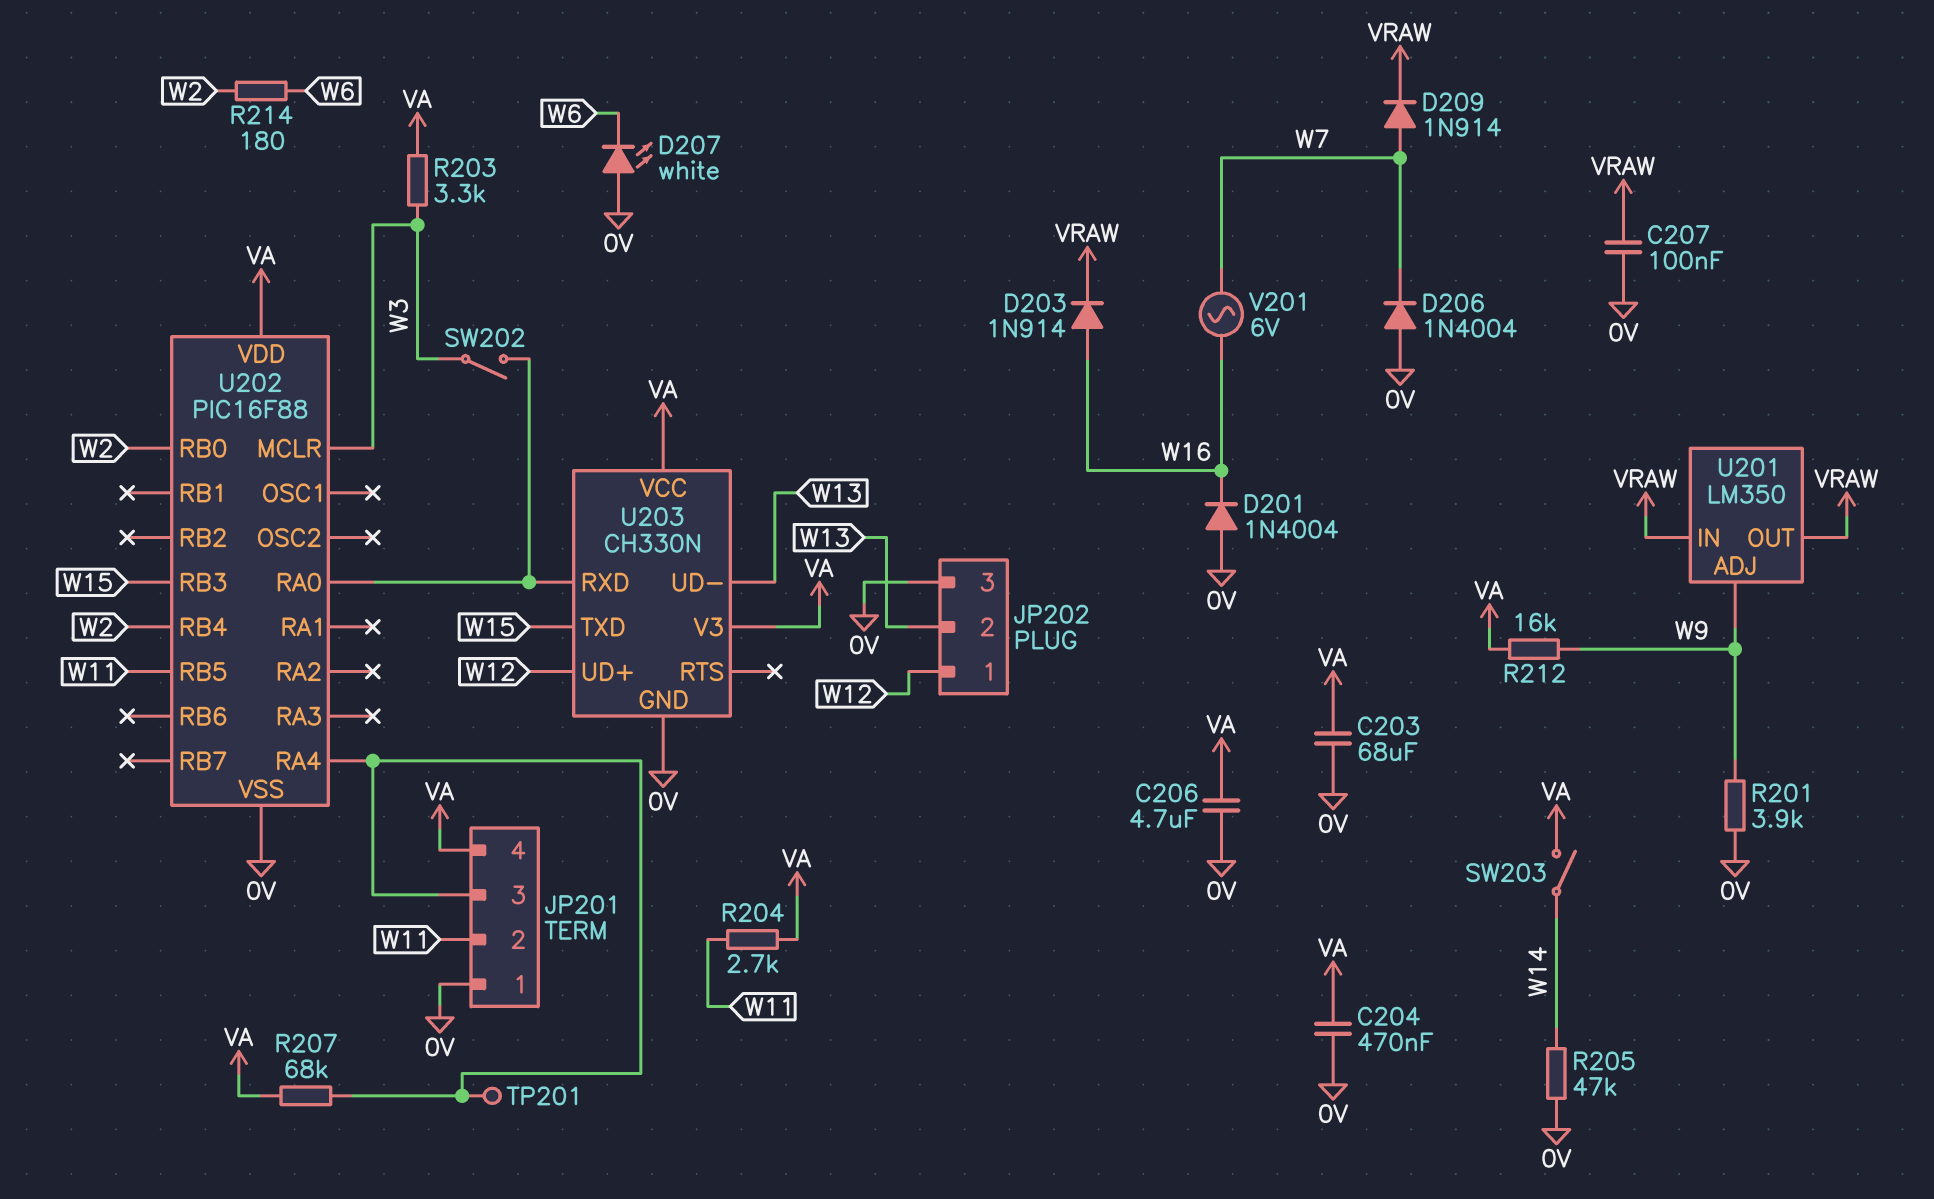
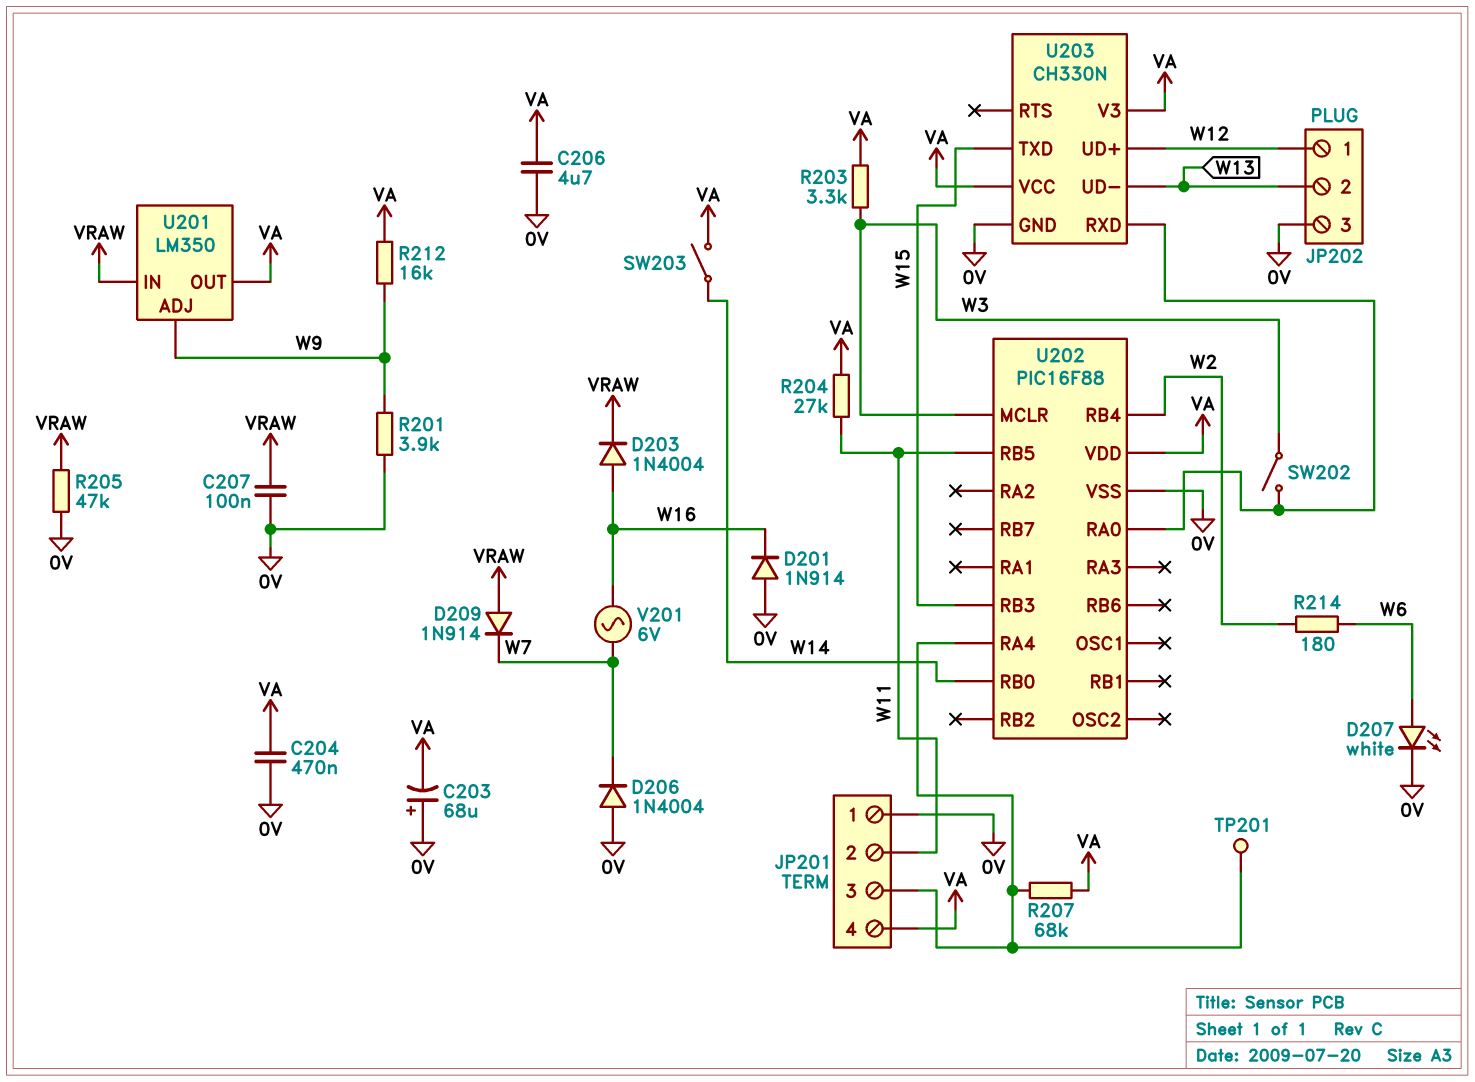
C203: 68uF (0V, VA) -> 68uF (plus 0V, minus VA)
D201: diode 1N4004 (A 0V, K W16) -> diode 1N914 (A 0V, K W16)
D203: diode 1N914 (A W16, K VRAW) -> diode 1N4004 (A W16, K VRAW)
D207: LED white (A 0V, K W6) -> LED white (A W6, K 0V)
D209: diode 1N914 (A W7, K VRAW) -> diode 1N914 (A VRAW, K W7)
R204: 2.7k (VA, W11) -> 27k (VA, W11)
R205: 47k (0V, W14) -> 47k (0V, VRAW)
U201 pin OUT: VRAW -> VA
U202 pin RB0: W2 -> W14

